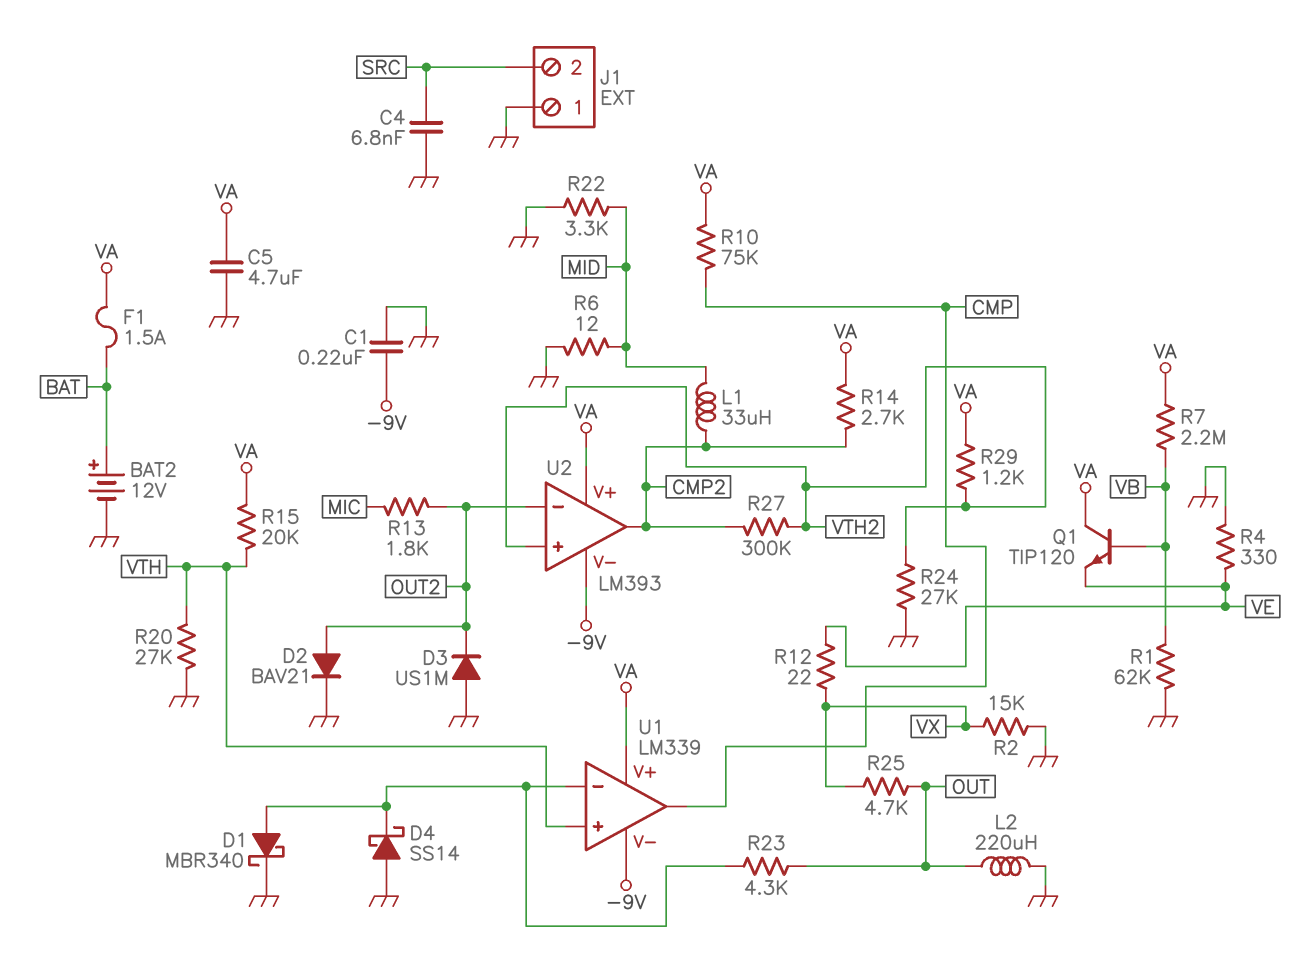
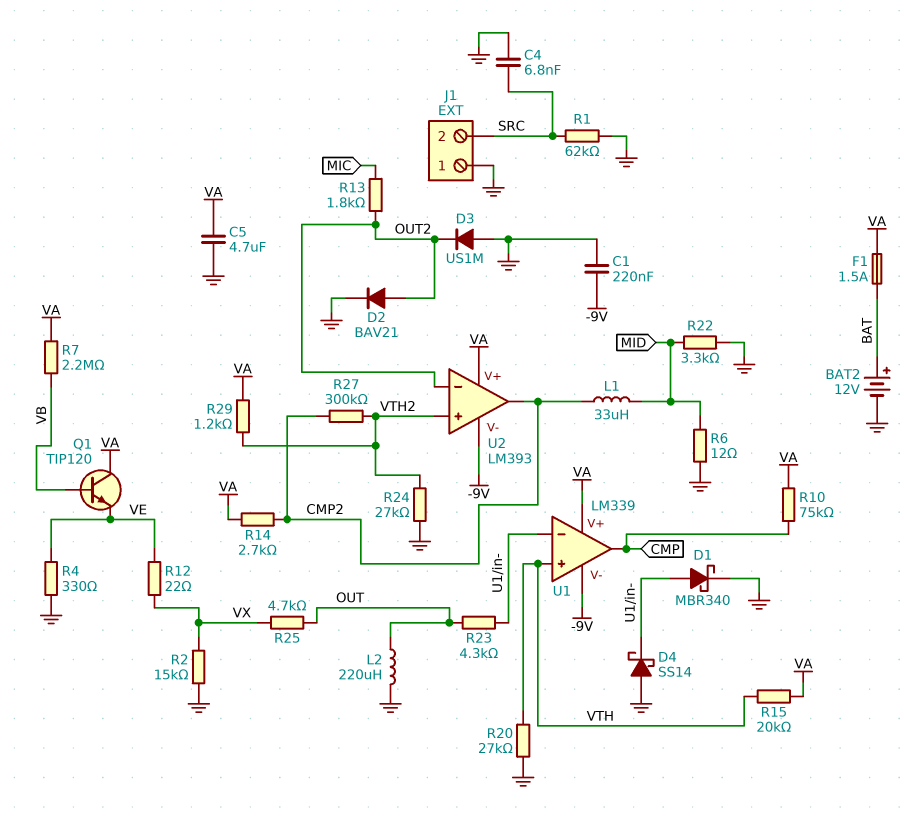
R1: 62k (GND, VB) -> 62k (GND, SRC)

